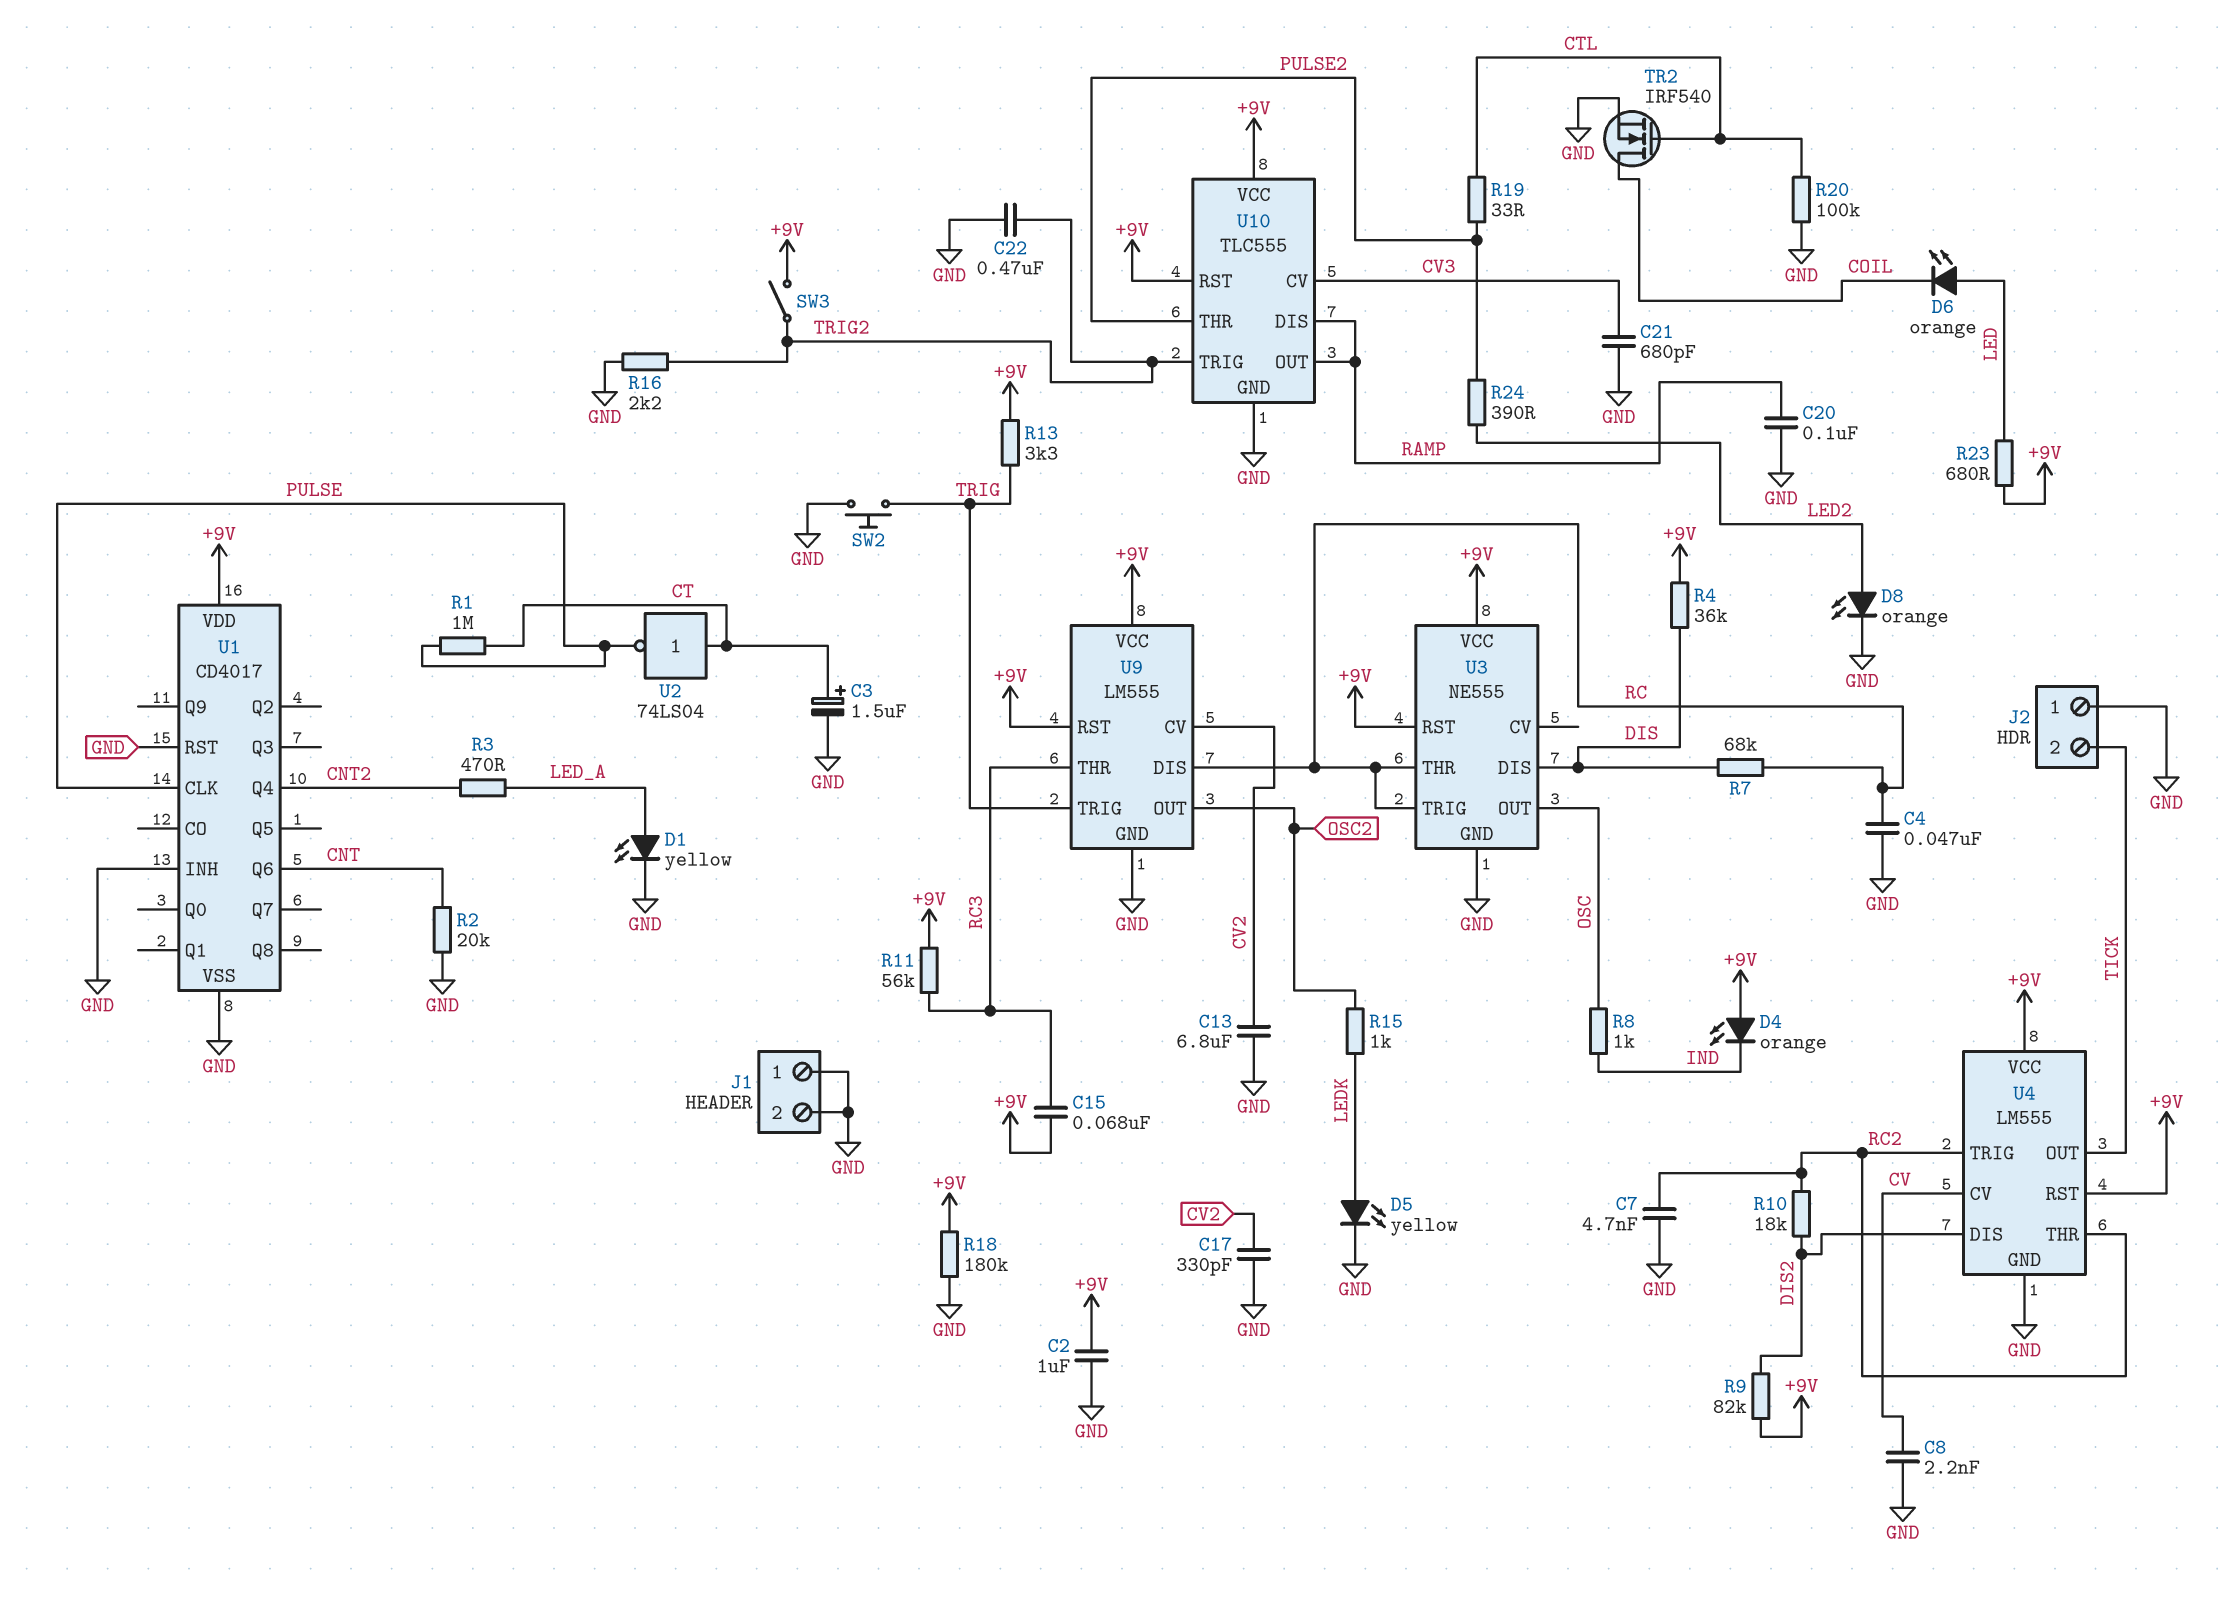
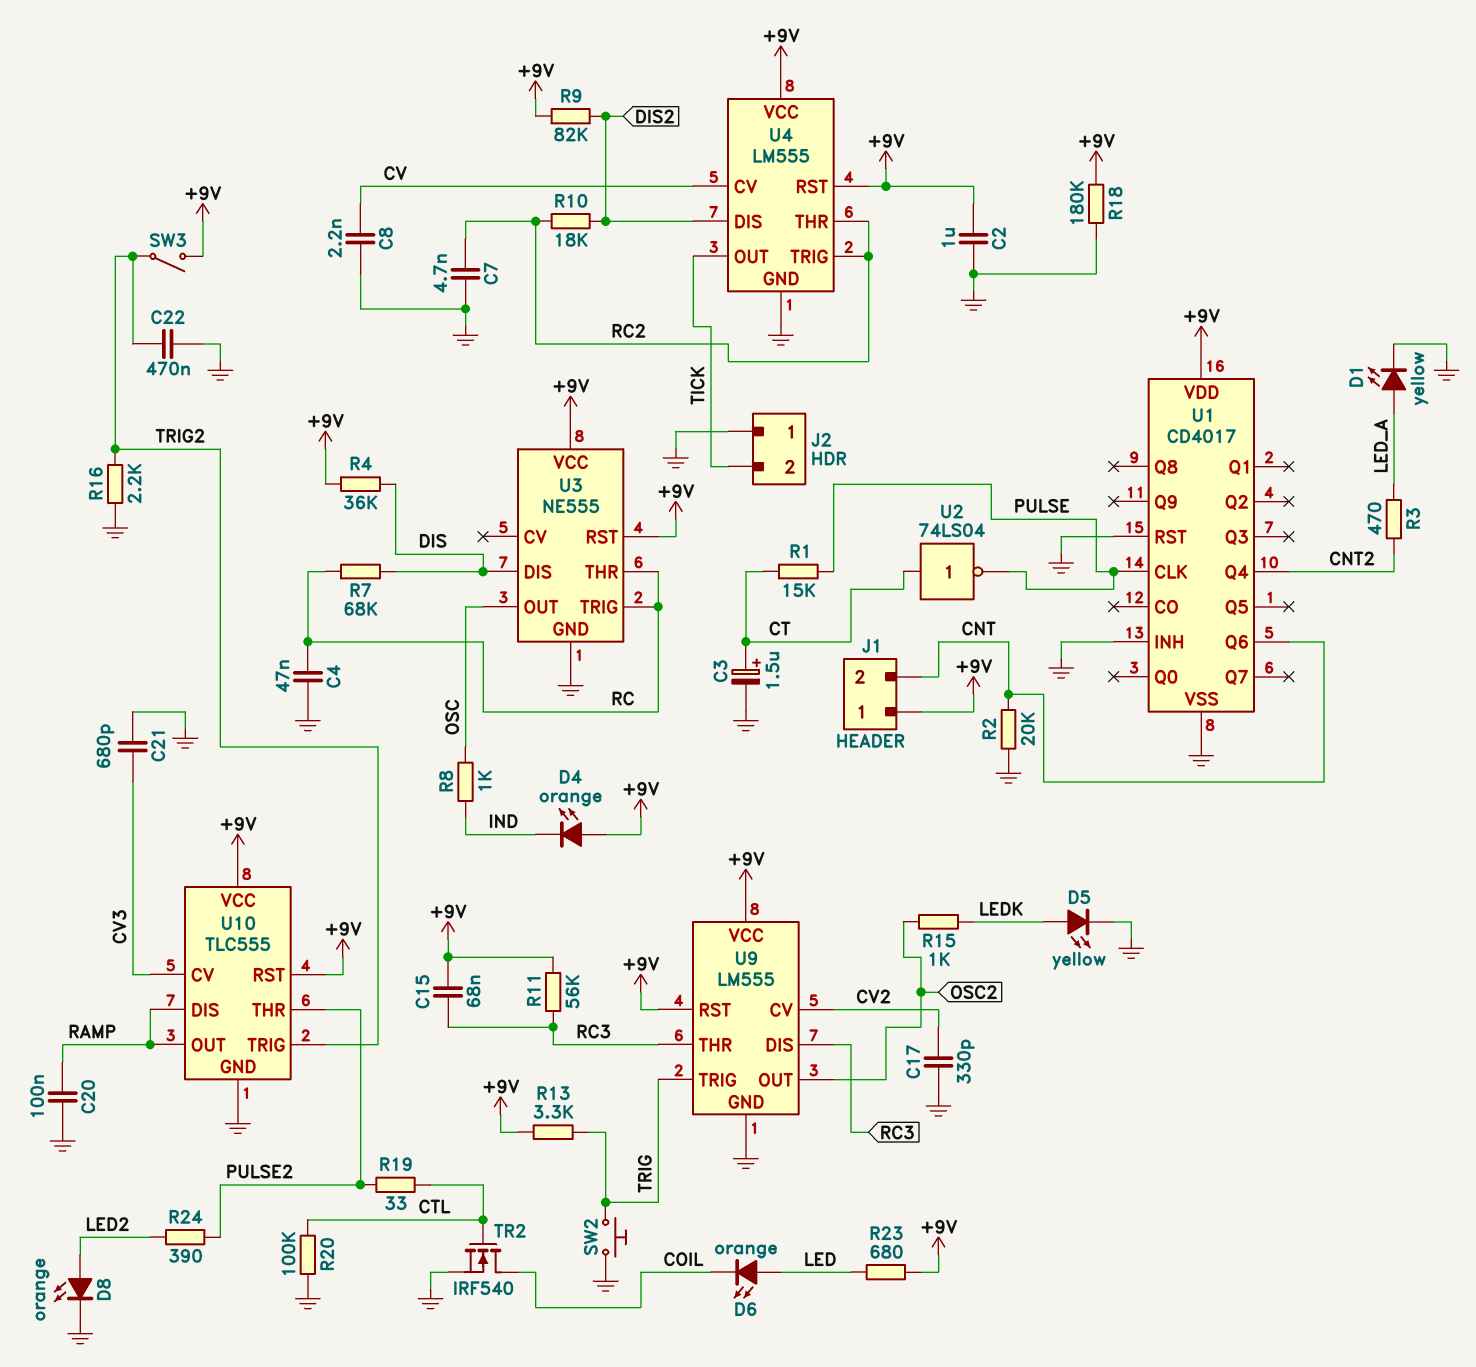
C13: 6.8uF (CV2, GND) -> none
J1 pin 1: GND -> +9V
J1 pin 2: GND -> CNT
R1: 1M (CT, PULSE) -> 15k (CT, PULSE)
U9 pin DIS: RC -> RC3

